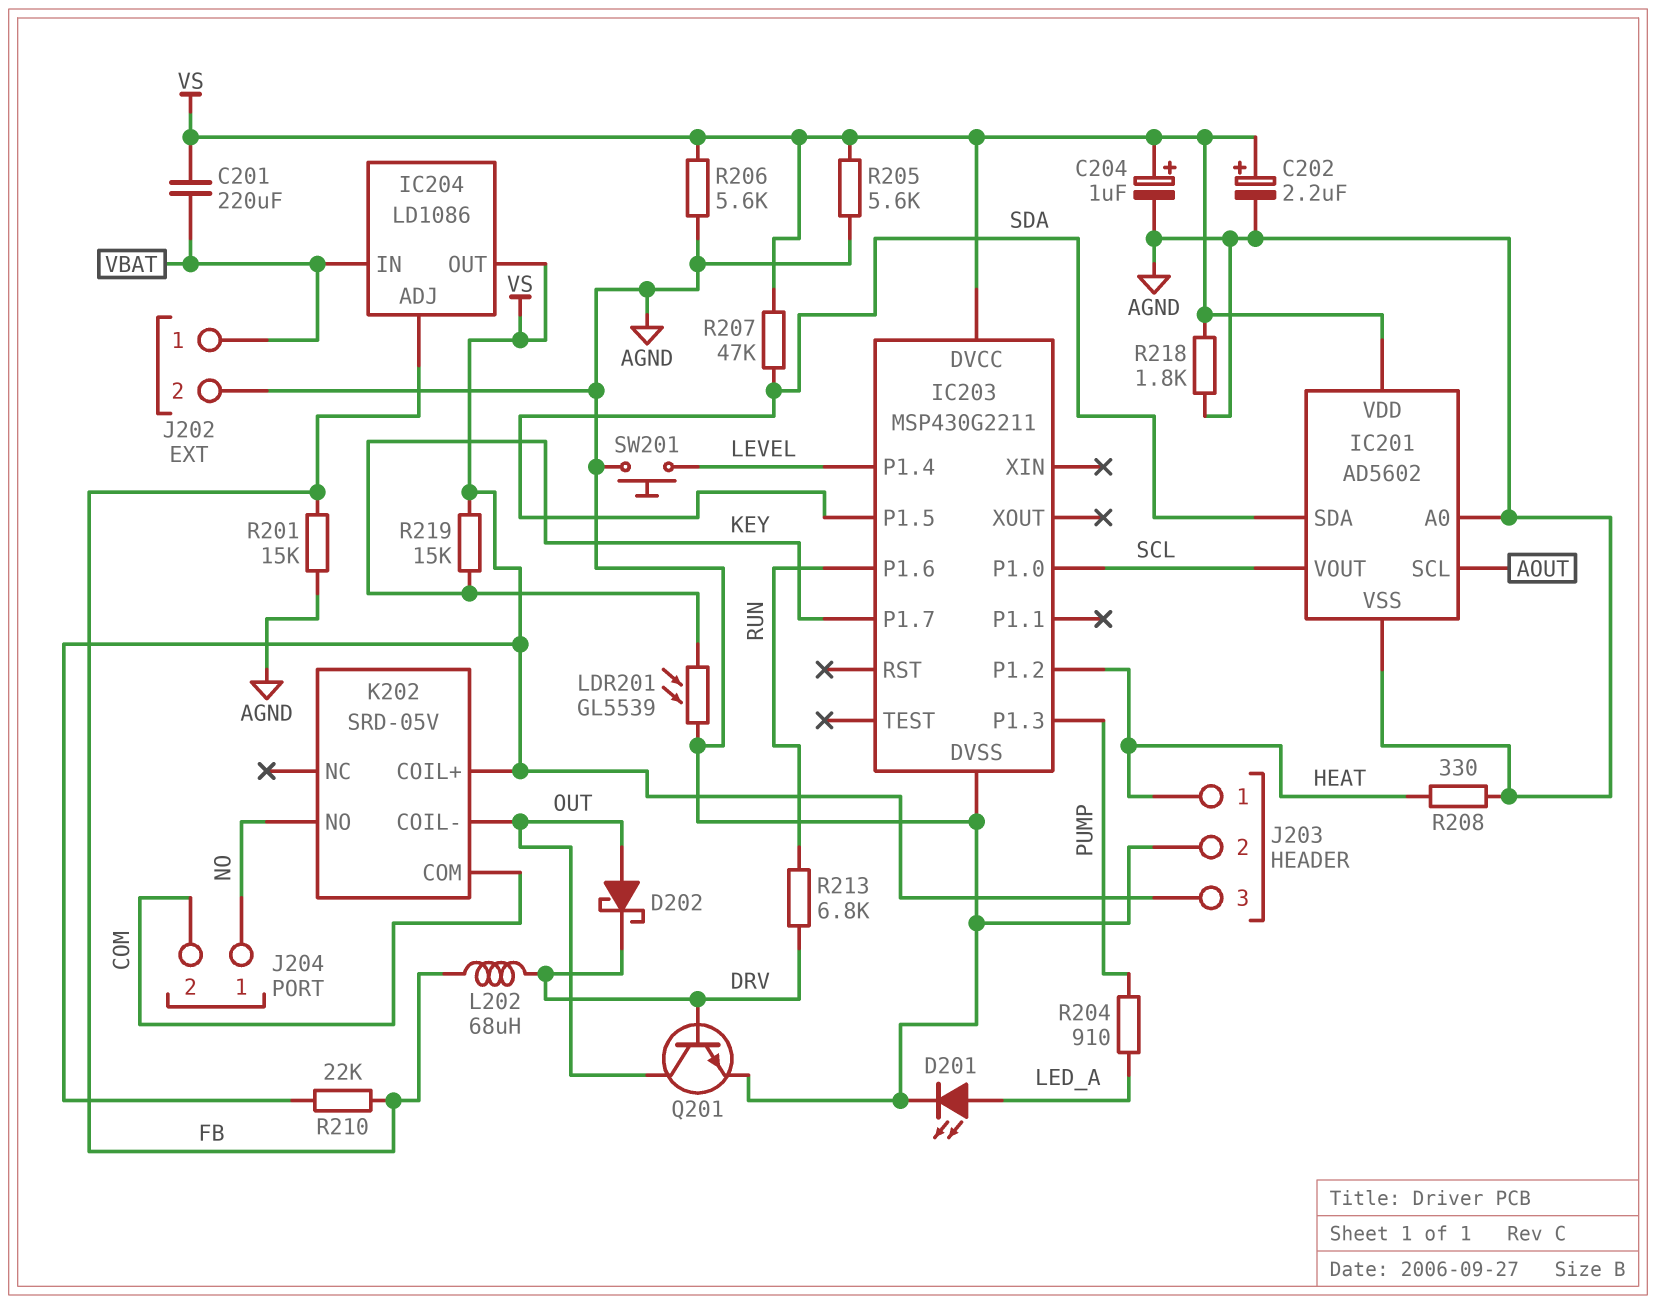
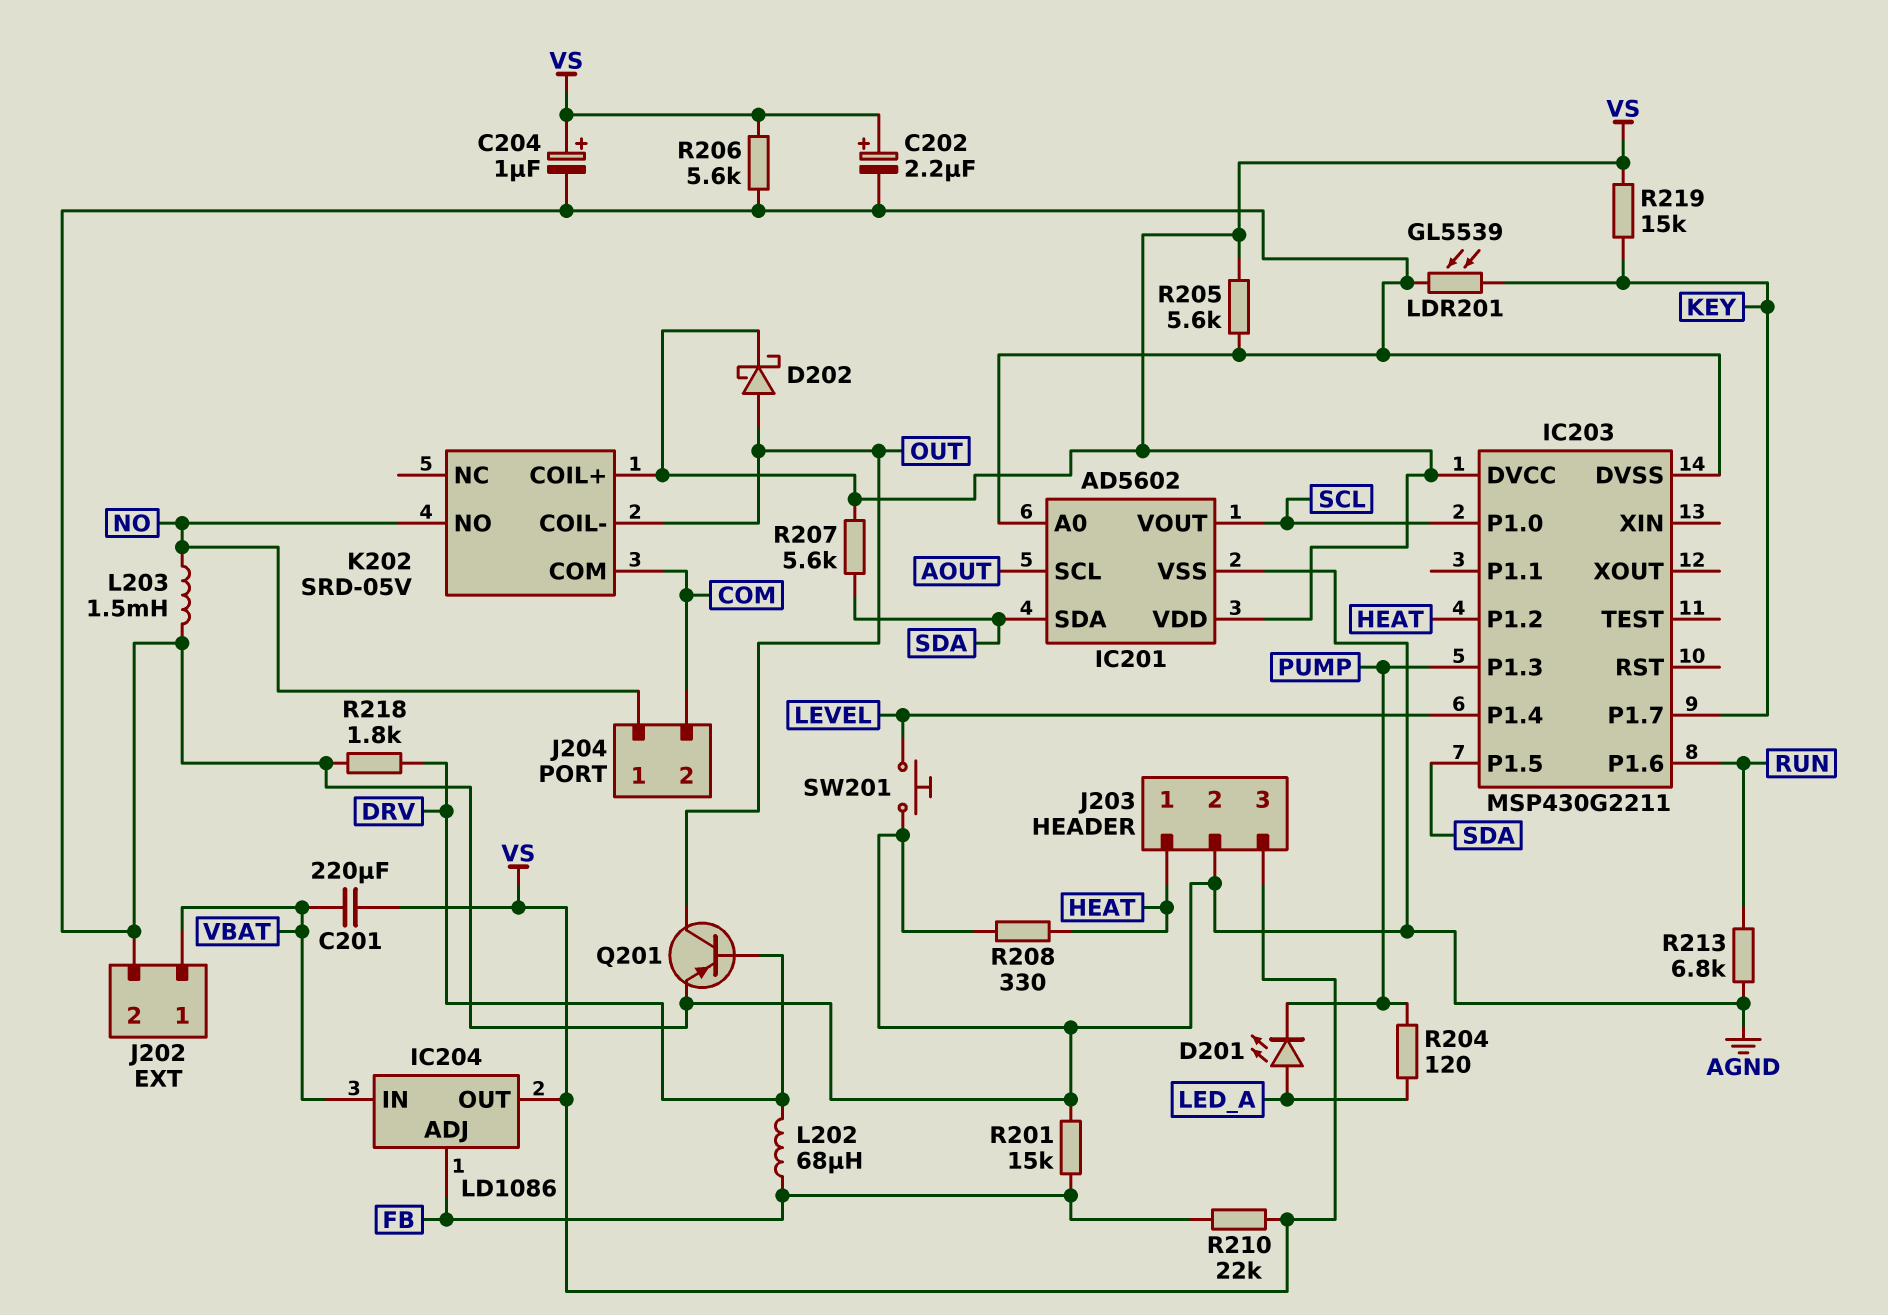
D201: LED (A LED_A, K AGND) -> LED (A LED_A, K PUMP)
D202: schottky (A OUT, K DRV) -> schottky (A OUT, K VS)
L203: none -> 1.5mH (AGND, NO)
Q201: NPN (B DRV, C OUT, E AGND) -> PNP (B DRV, C OUT, E AGND)
R204: 910 (LED_A, PUMP) -> 120 (LED_A, PUMP)
R207: 47k (SDA, VS) -> 5.6k (SDA, VS)
R213: 6.8k (DRV, RUN) -> 6.8k (AGND, RUN)
R218: 1.8k (AGND, VS) -> 1.8k (AGND, DRV)

